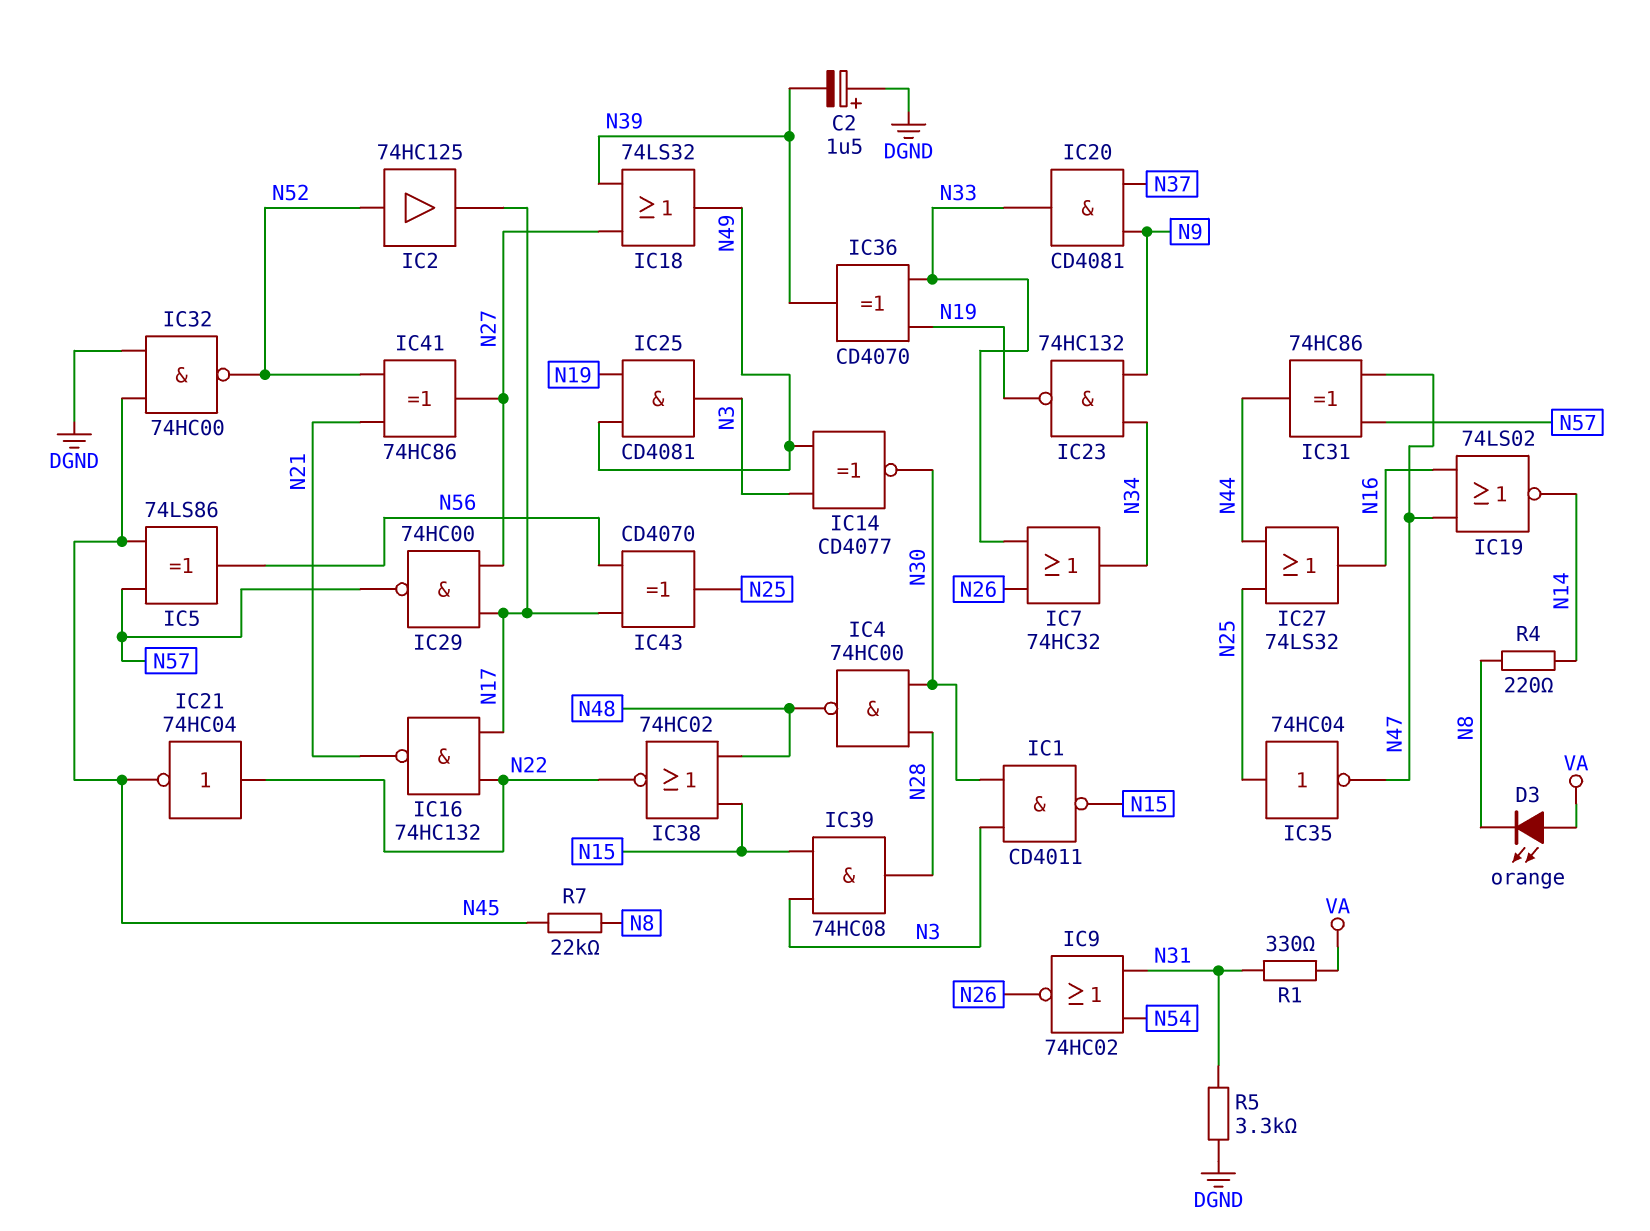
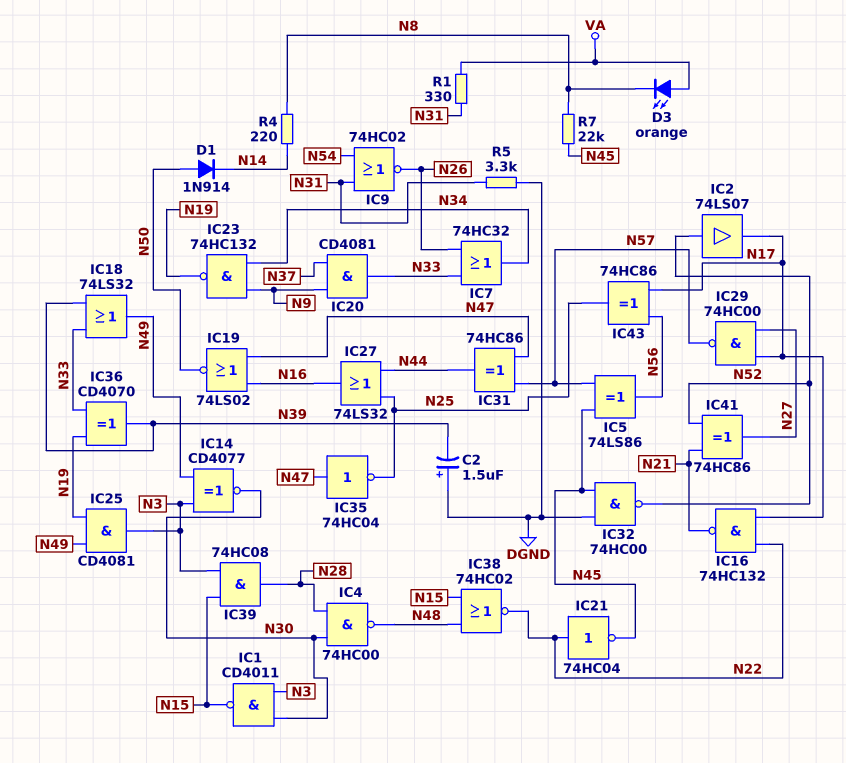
D1: none -> diode 1N914 (A N50, K N14)
IC2: buffer 74HC125 (in N52, out N17) -> buffer 74LS07 (in N52, out N17)
IC18: OR 74LS32 (in N27, in N39, out N49) -> OR 74LS32 (in N33, in N39, out N49)
IC19: NOR 74LS02 (in N16, in N47, out N14) -> NOR 74LS02 (in N16, in N47, out N50)
IC35: NOT 74HC04 (in N25, out N47) -> NOT 74HC04 (in N47, out N25)
IC43: XOR CD4070 (in N17, in N56, out N25) -> XOR 74HC86 (in N17, in N56, out N25)

